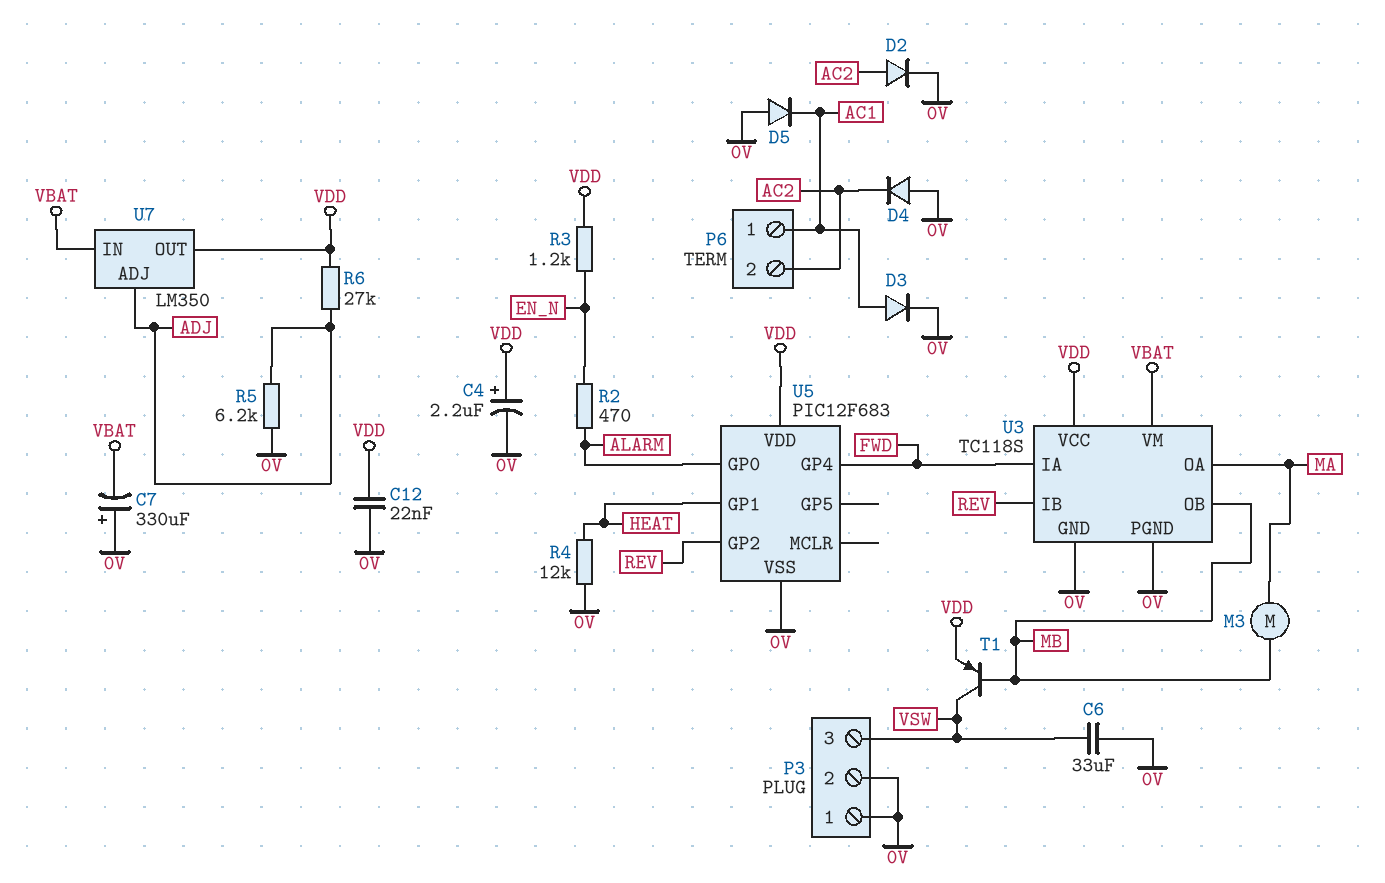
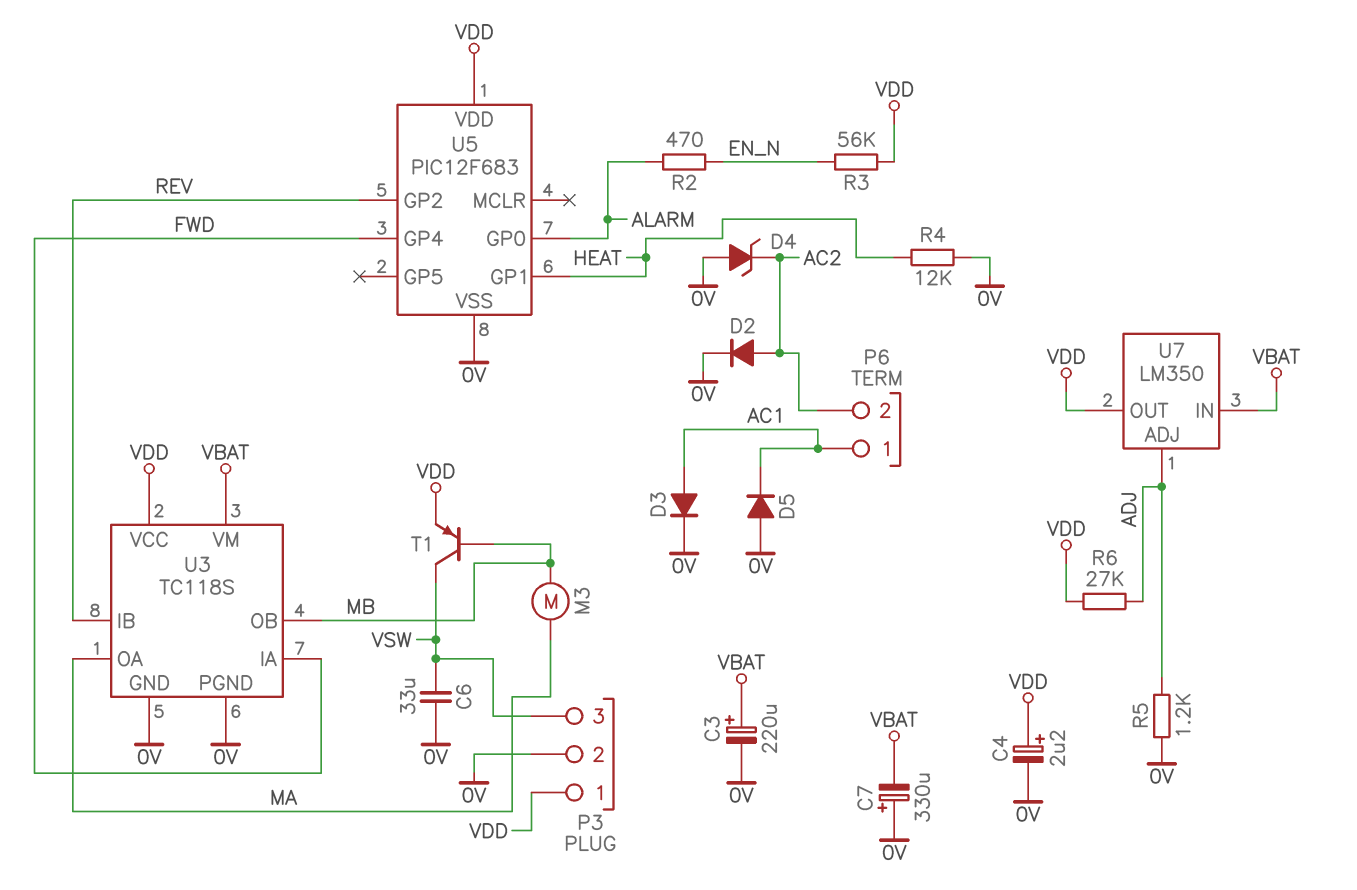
C3: none -> 220uF (plus VBAT, minus 0V)
C12: 22nF (0V, VDD) -> none
D4: diode (A 0V, K AC2) -> zener (A 0V, K AC2)
P3 pin 1: 0V -> VDD
R3: 1.2k (EN_N, VDD) -> 56k (EN_N, VDD)
R5: 6.2k (0V, ADJ) -> 1.2k (0V, ADJ)

